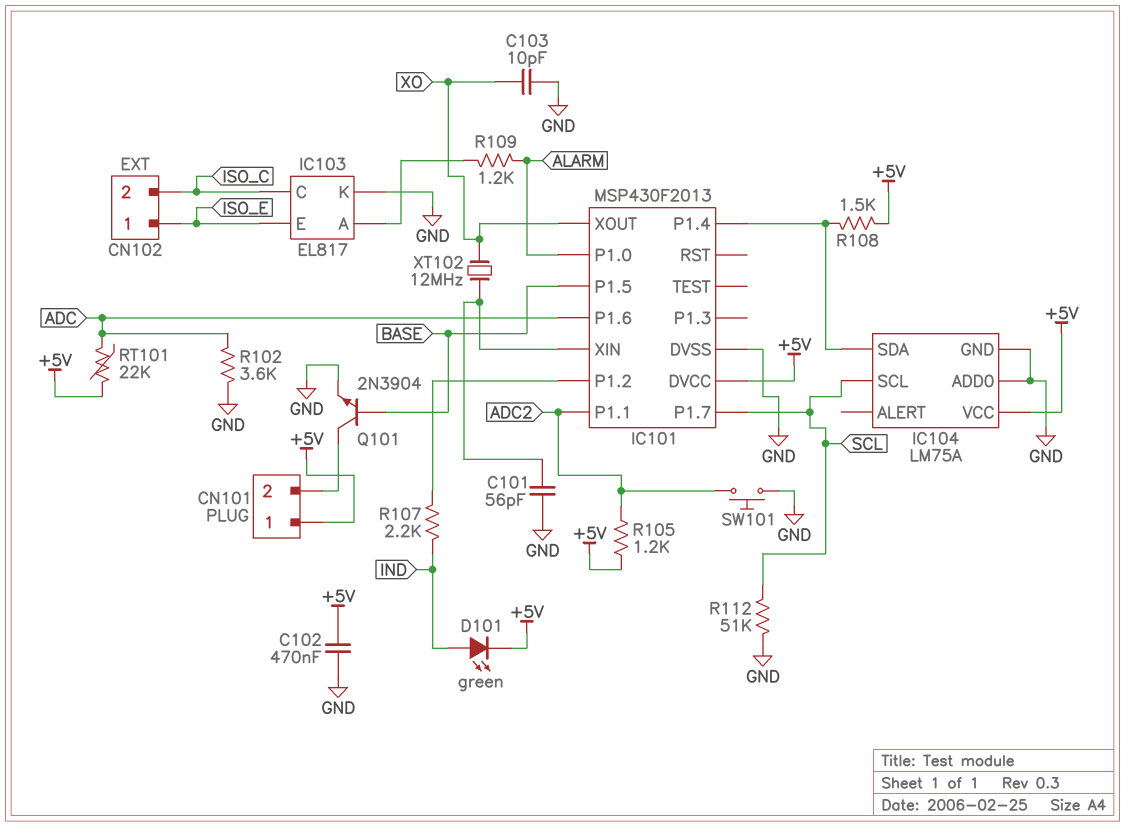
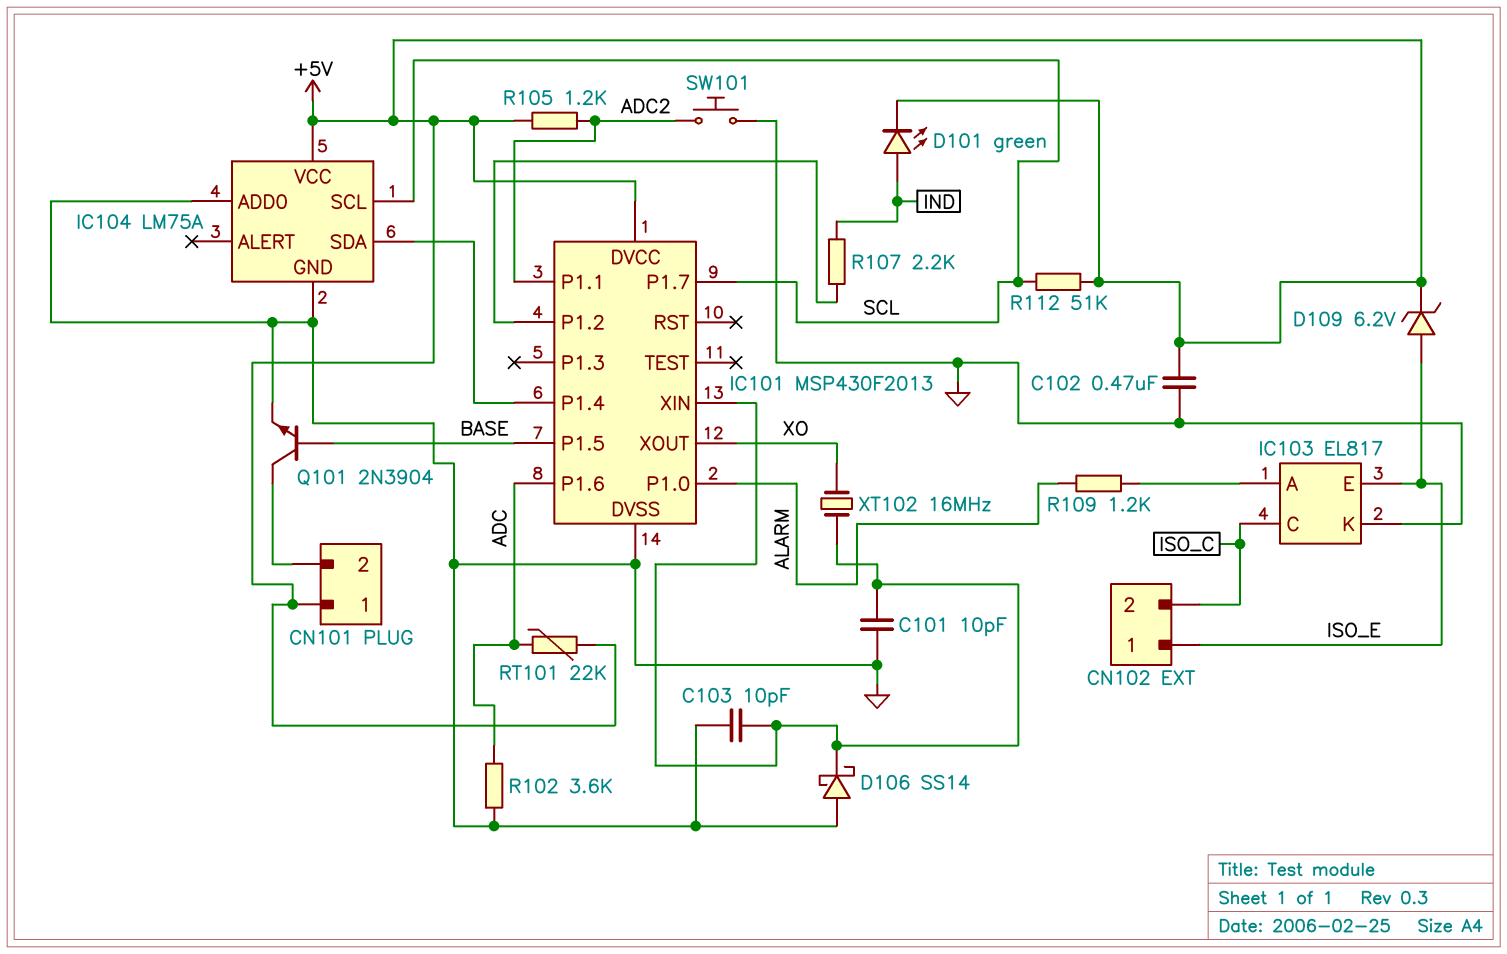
C101: 56pF (GND, IC101/XIN) -> 10pF (GND, IC101/XIN)
C103: 10pF (GND, XO) -> 10pF (GND, IC101/XIN)
D106: none -> schottky SS14 (A GND, K IC101/XIN)
D109: none -> zener 6.2V (A ISO_E, K +5V)
R108: 1.5k (+5V, IC101/P1.4) -> none
R112: 51k (GND, SCL) -> 51k (+5V, SCL)
XT102: 12MHz (IC101/XIN, XO) -> 16MHz (IC101/XIN, XO)

